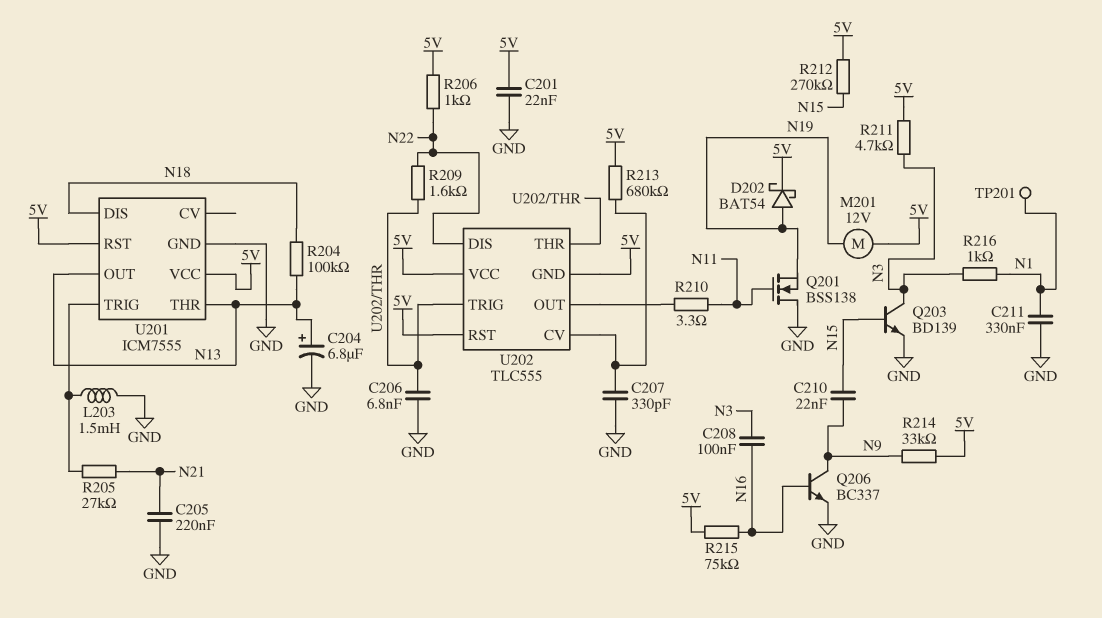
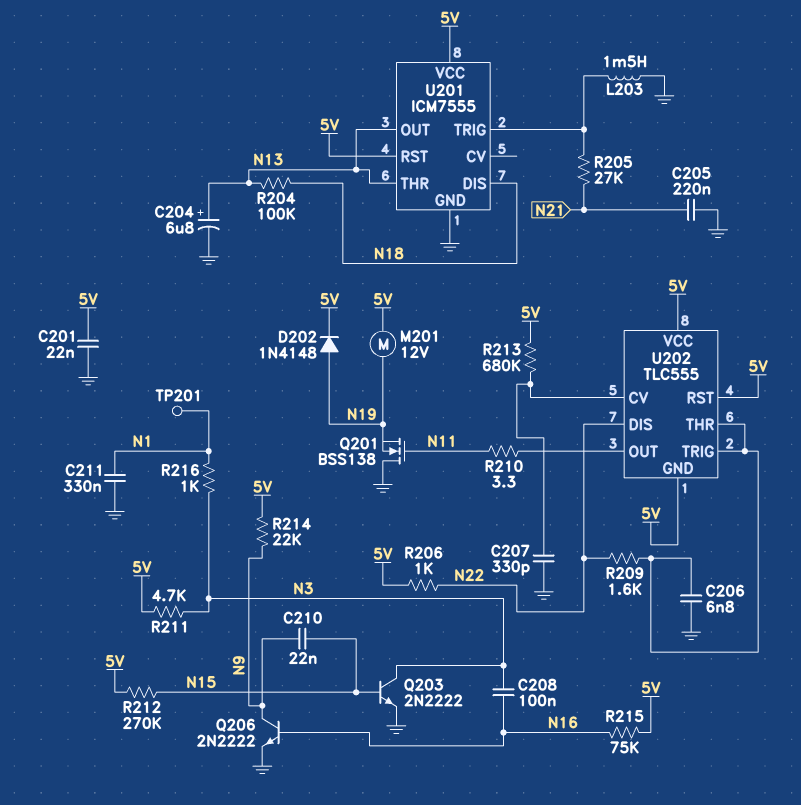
D202: schottky BAT54 (A N19, K 5V) -> diode 1N4148 (A N19, K 5V)
Q203: NPN BD139 (B N15, C N3, E GND) -> NPN 2N2222 (B N15, C N3, E GND)
Q206: NPN BC337 (B N16, C N9, E GND) -> NPN 2N2222 (B N16, C N9, E GND)
R214: 33k (5V, N9) -> 22k (5V, N9)

